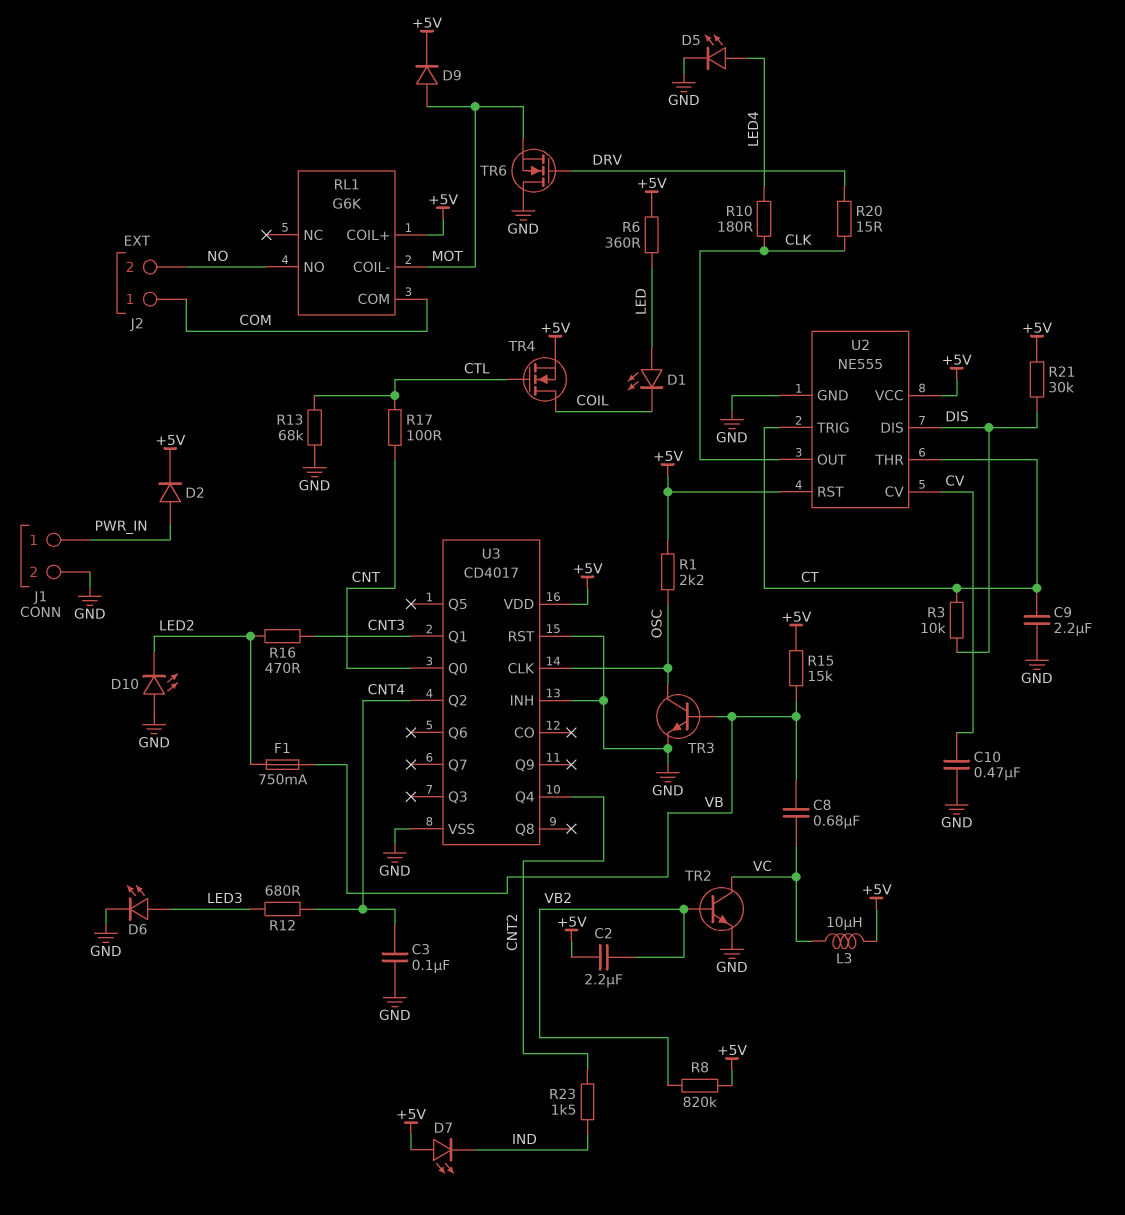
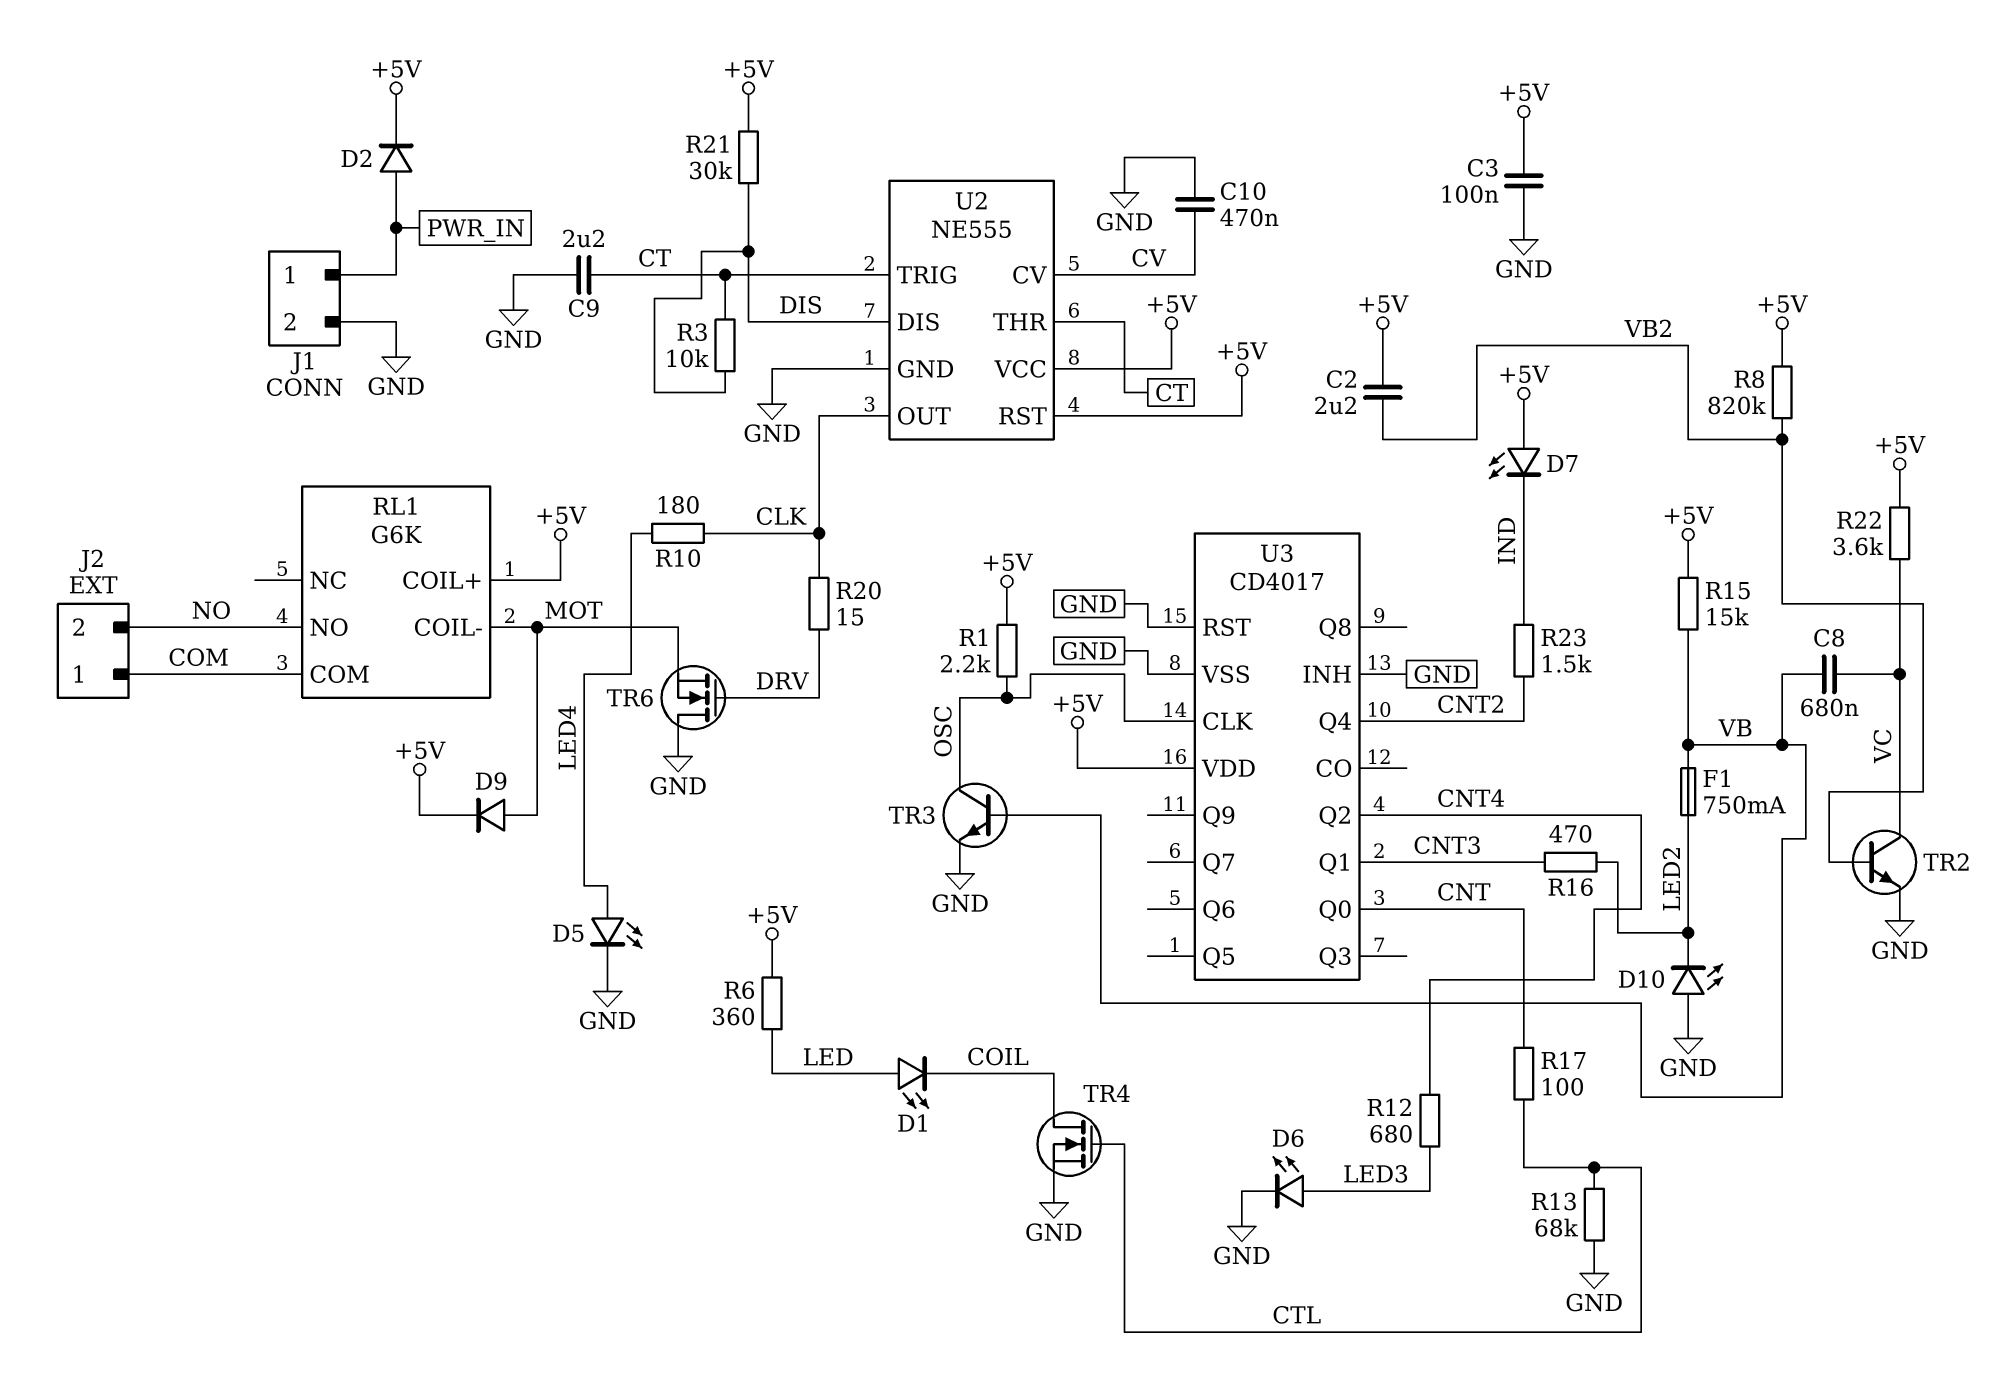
C3: 100nF (CNT4, GND) -> 100nF (+5V, GND)
L3: 10uH (+5V, VC) -> none
R22: none -> 3.6k (+5V, VC)
TR4: NMOS (G CTL, D COIL, S +5V) -> NMOS (G CTL, D COIL, S GND)

